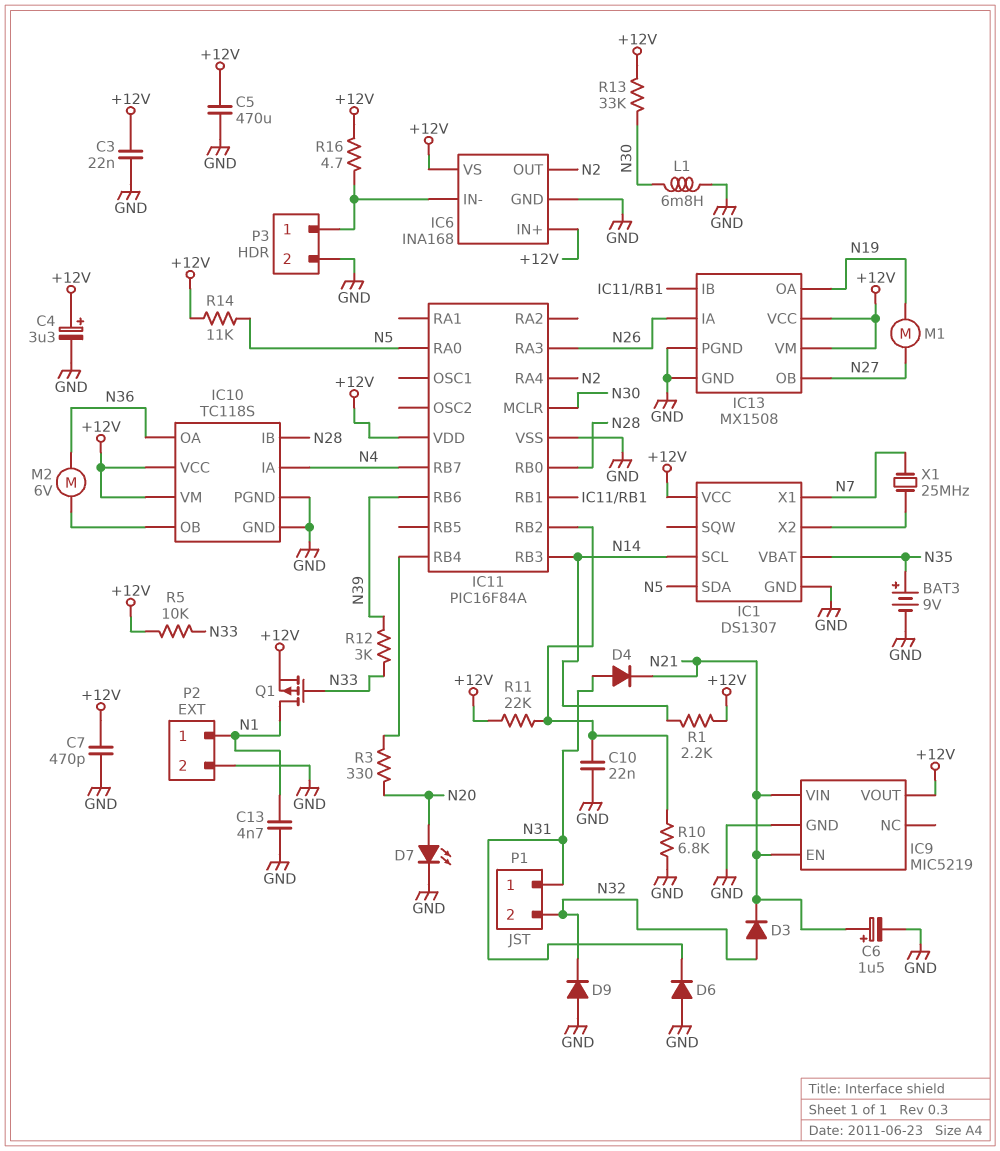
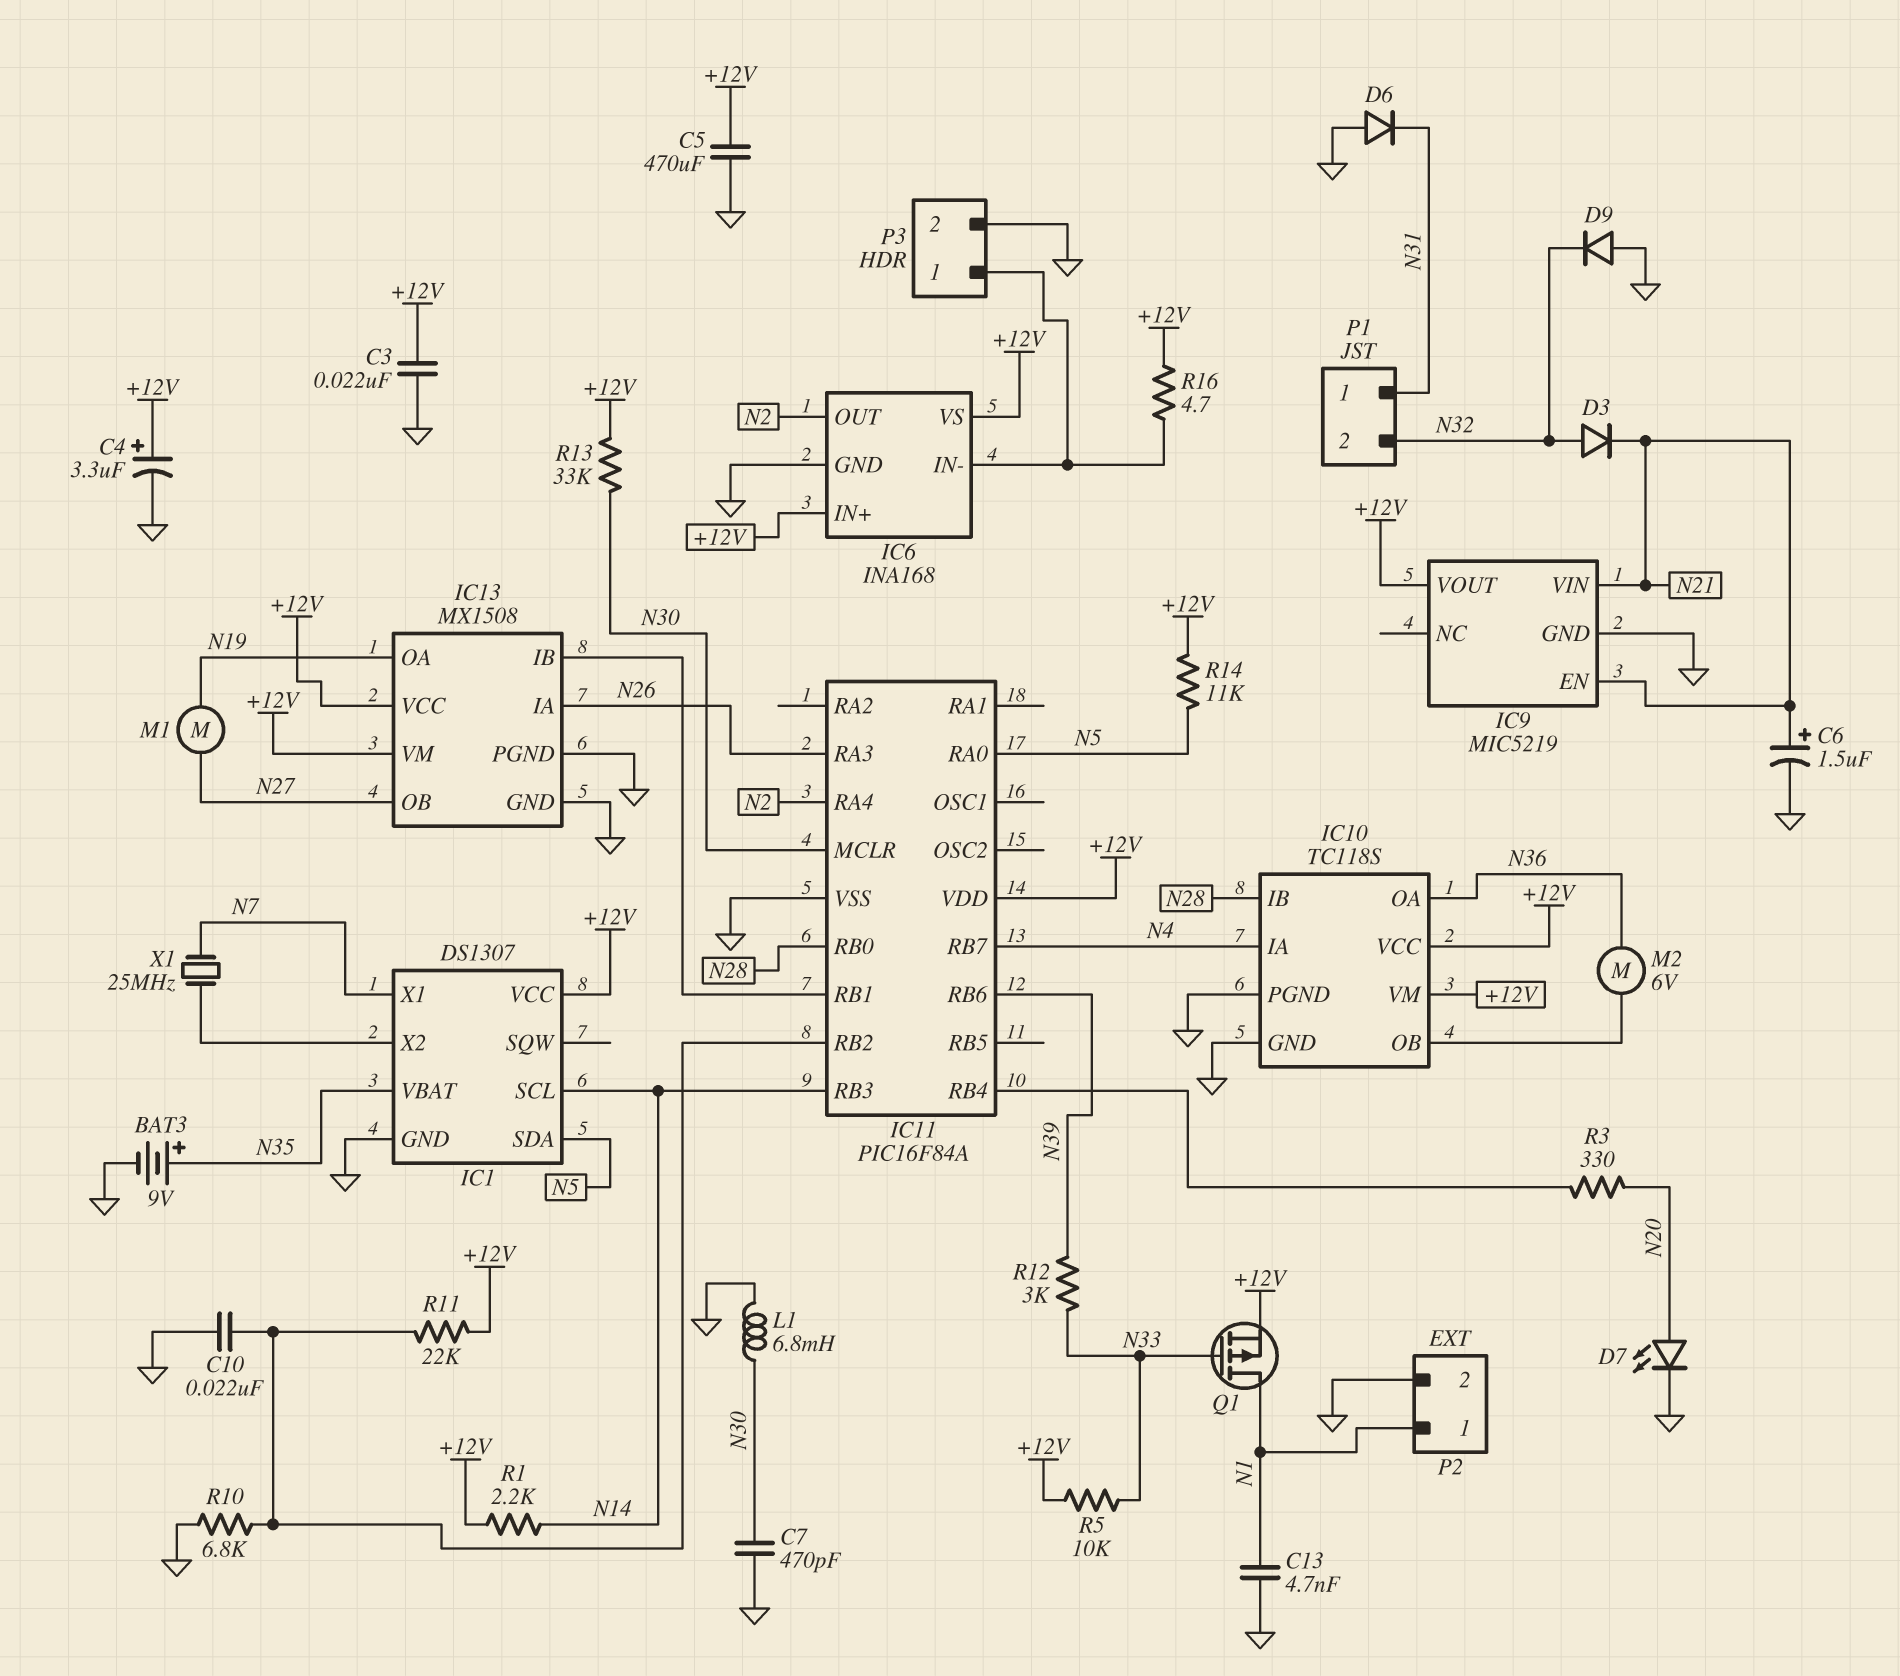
C7: 470pF (+12V, GND) -> 470pF (GND, N30)
D4: diode (A N31, K N21) -> none

